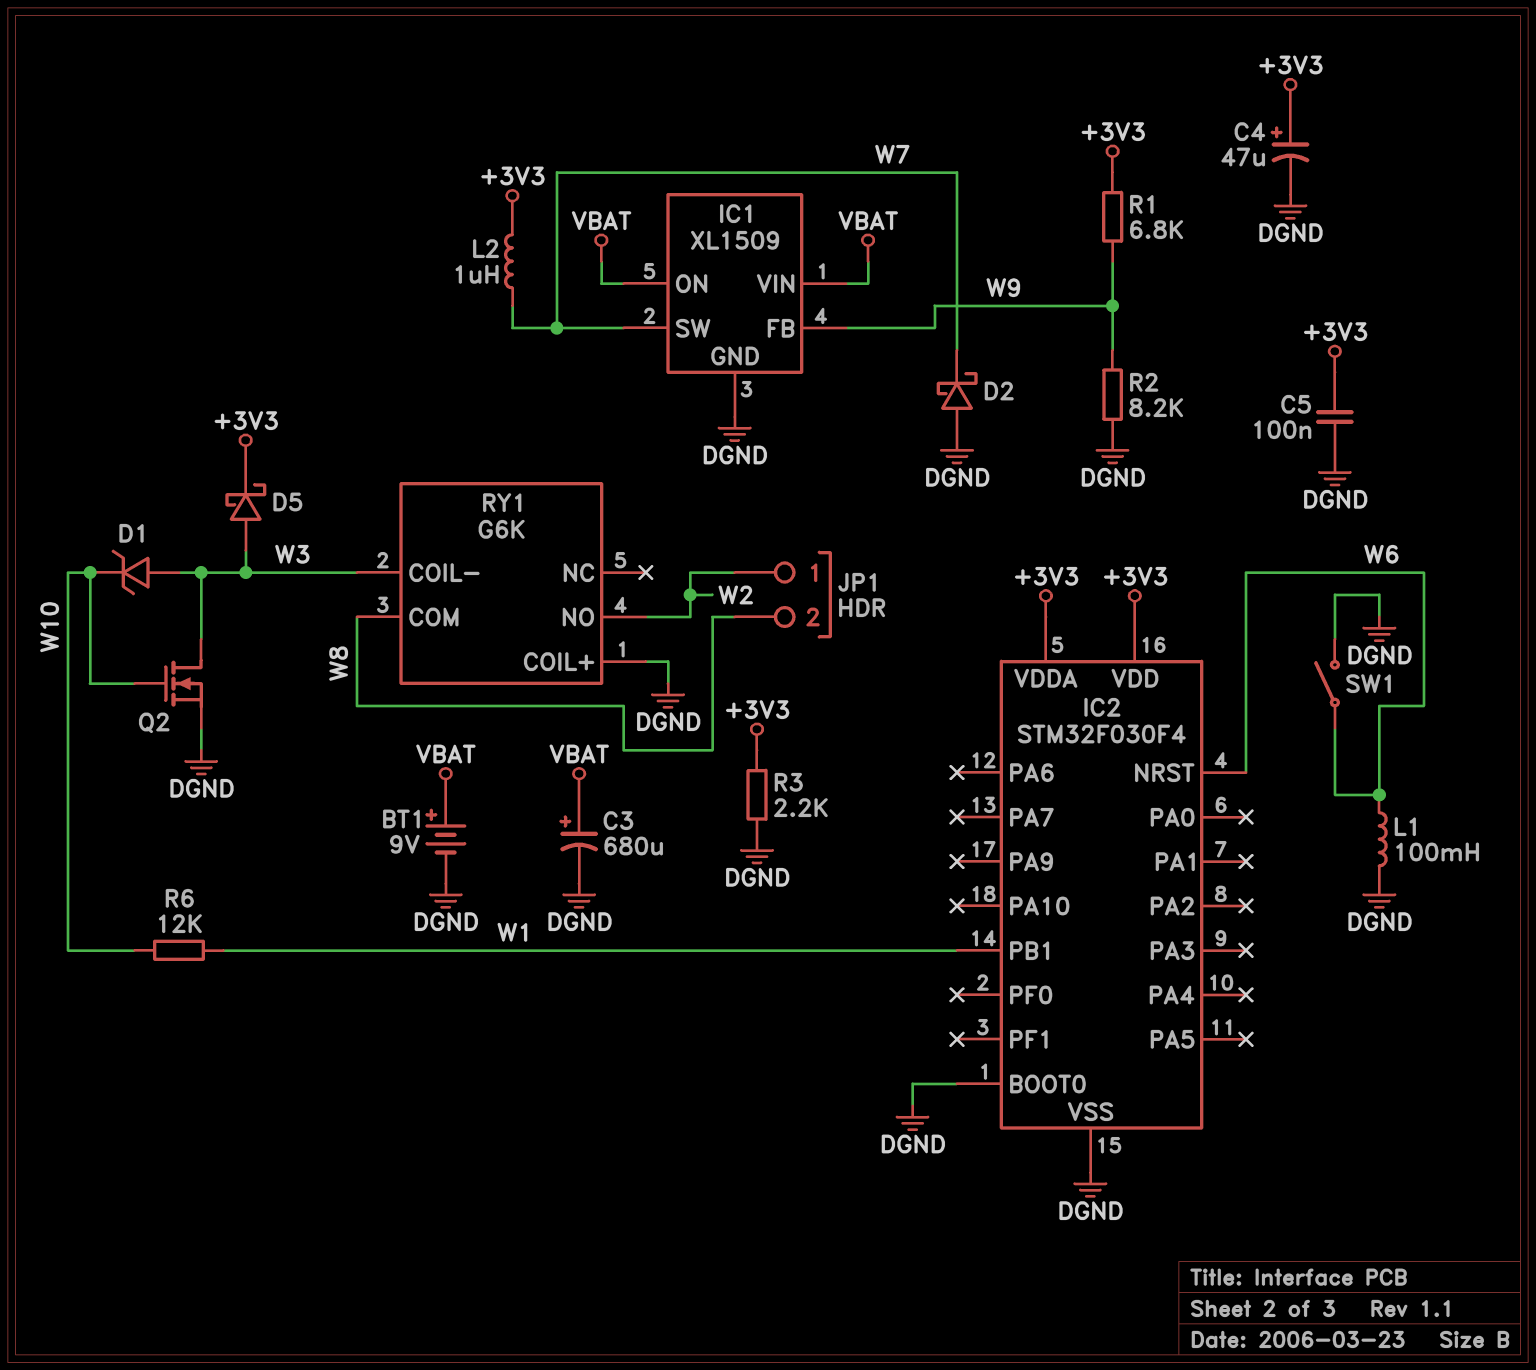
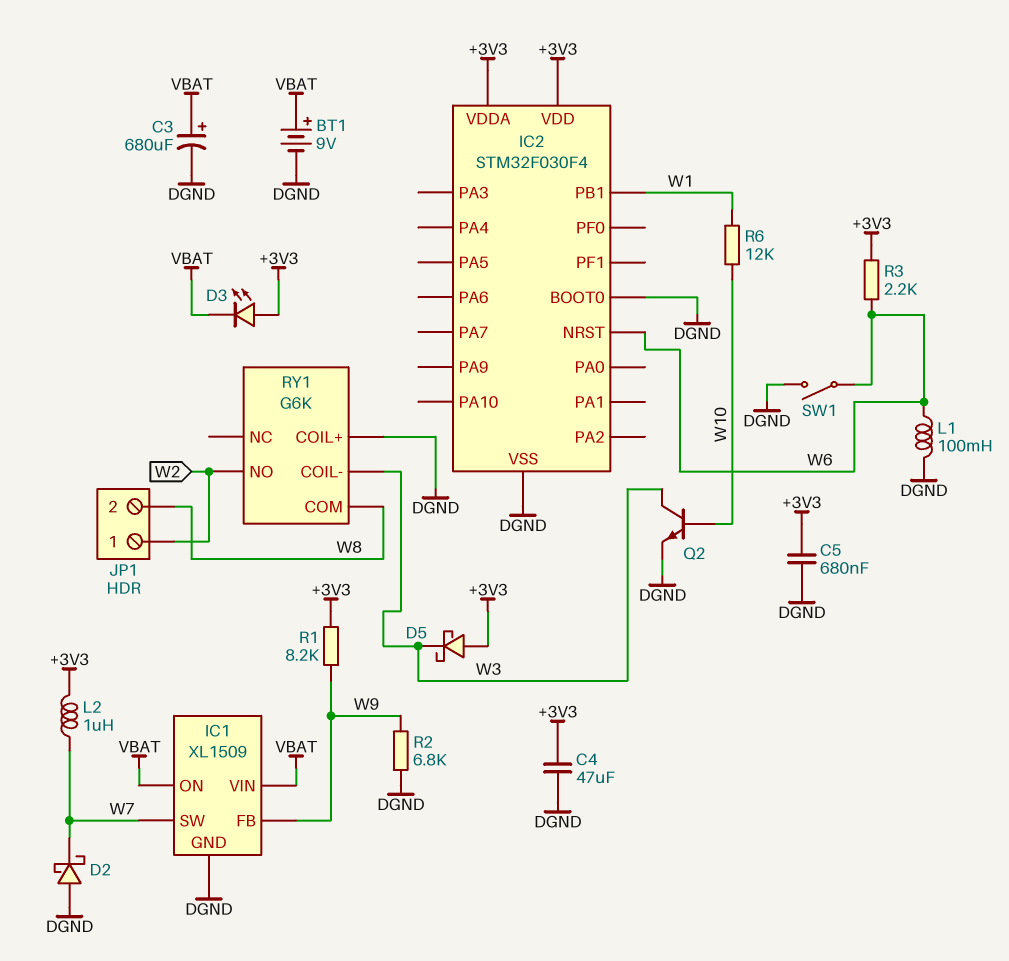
C4: 47uF (plus +3V3, minus DGND) -> 47uF (+3V3, DGND)
C5: 100nF (+3V3, DGND) -> 680nF (+3V3, DGND)
D1: zener (A W3, K W10) -> none
D3: none -> LED (A +3V3, K VBAT)
D5: schottky (A W3, K +3V3) -> schottky (A +3V3, K W3)
Q2: NMOS (G W10, D W3, S DGND) -> NPN (B W10, C W3, E DGND)
R1: 6.8k (+3V3, W9) -> 8.2k (+3V3, W9)
R2: 8.2k (DGND, W9) -> 6.8k (DGND, W9)
R3: 2.2k (+3V3, DGND) -> 2.2k (+3V3, W6)

